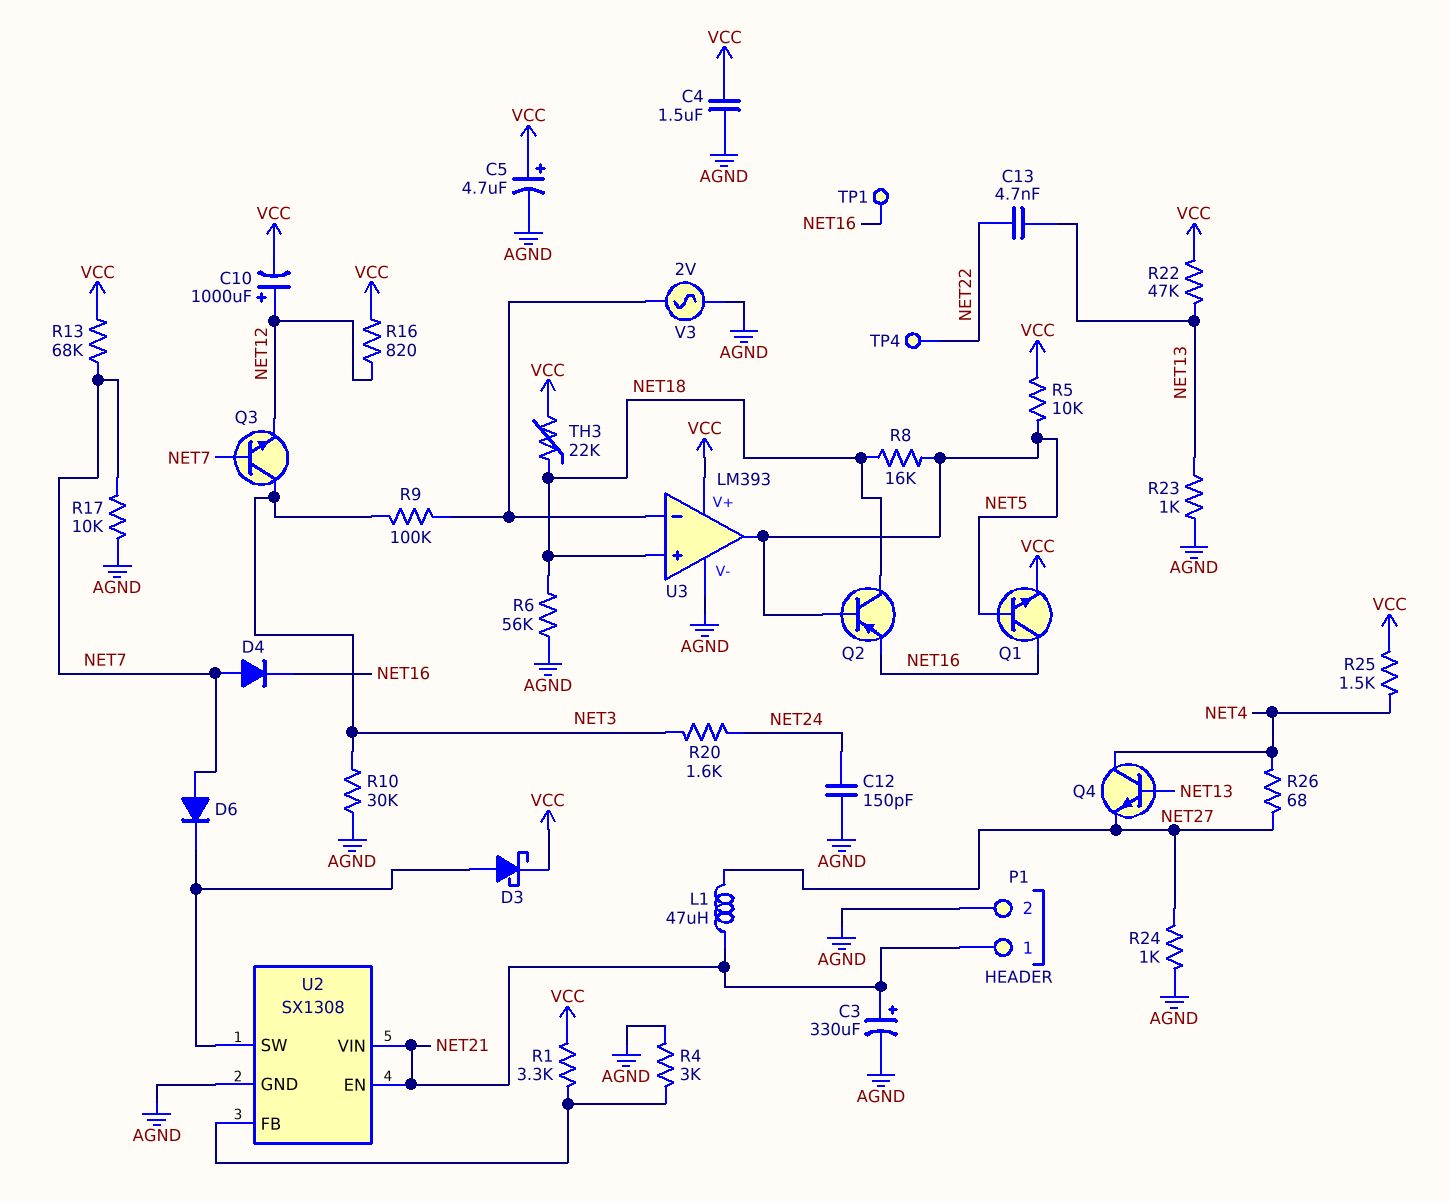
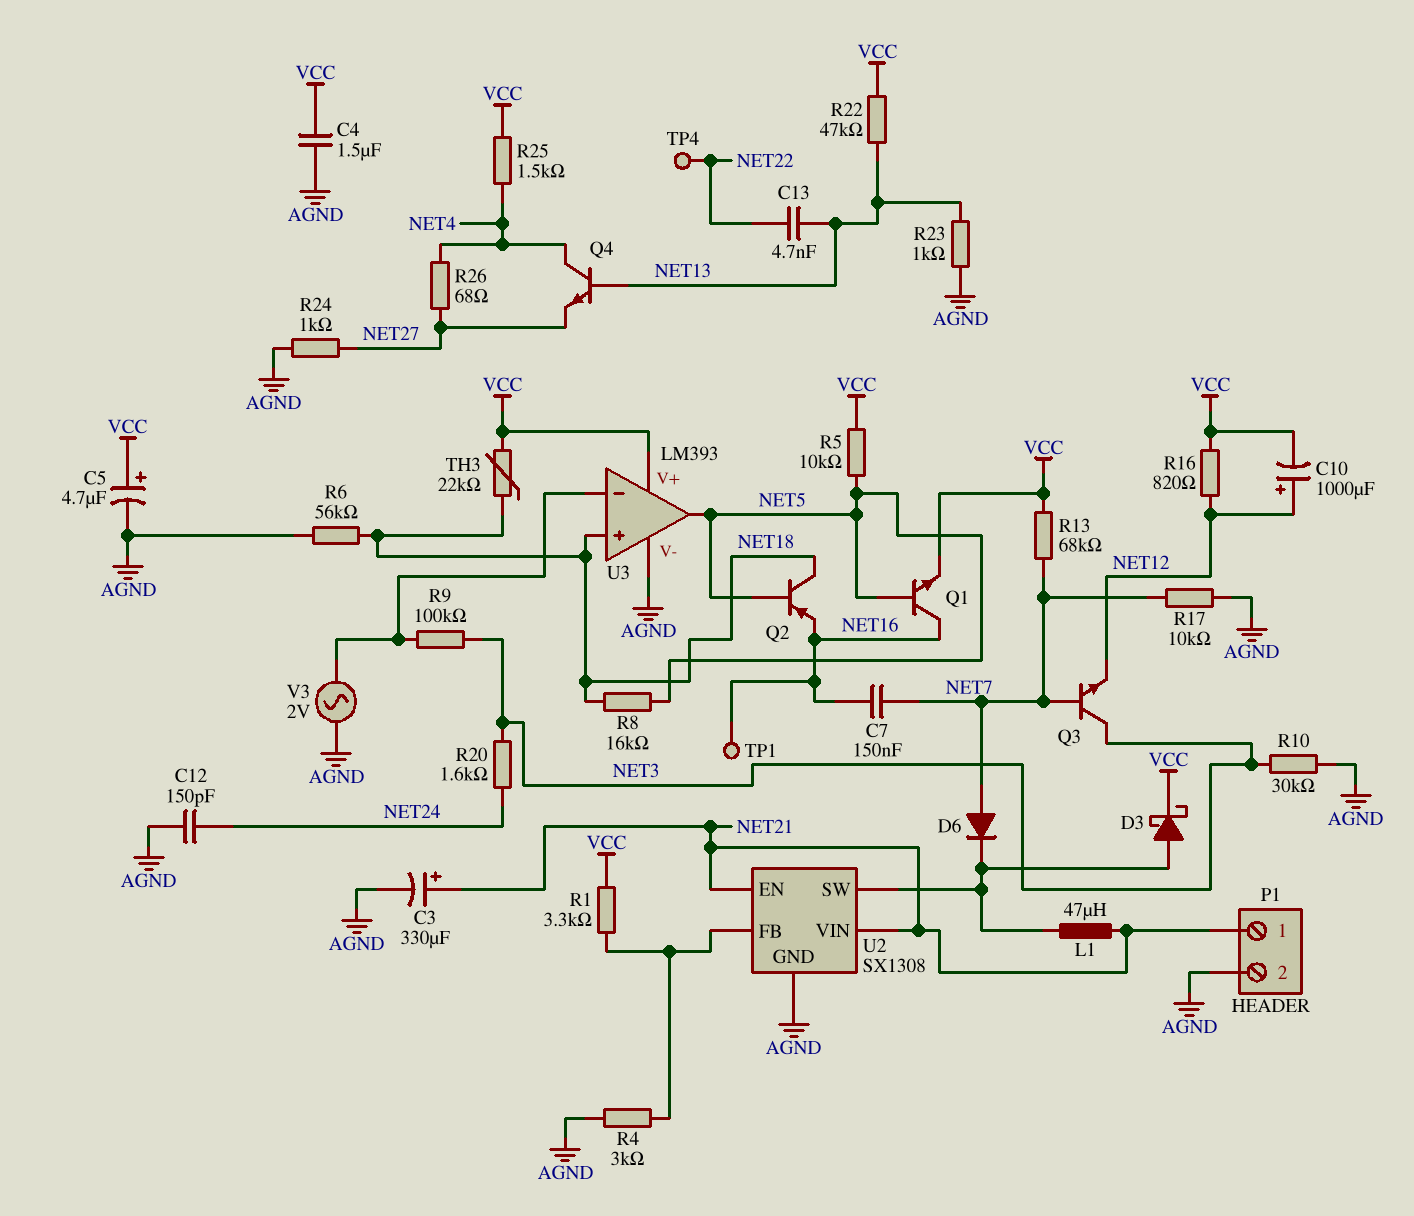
C7: none -> 150nF (NET7, NET16)
D4: diode (A NET7, K NET16) -> none
L1: 47uH (NET21, NET27) -> 47uH (NET21, U2/SW)

